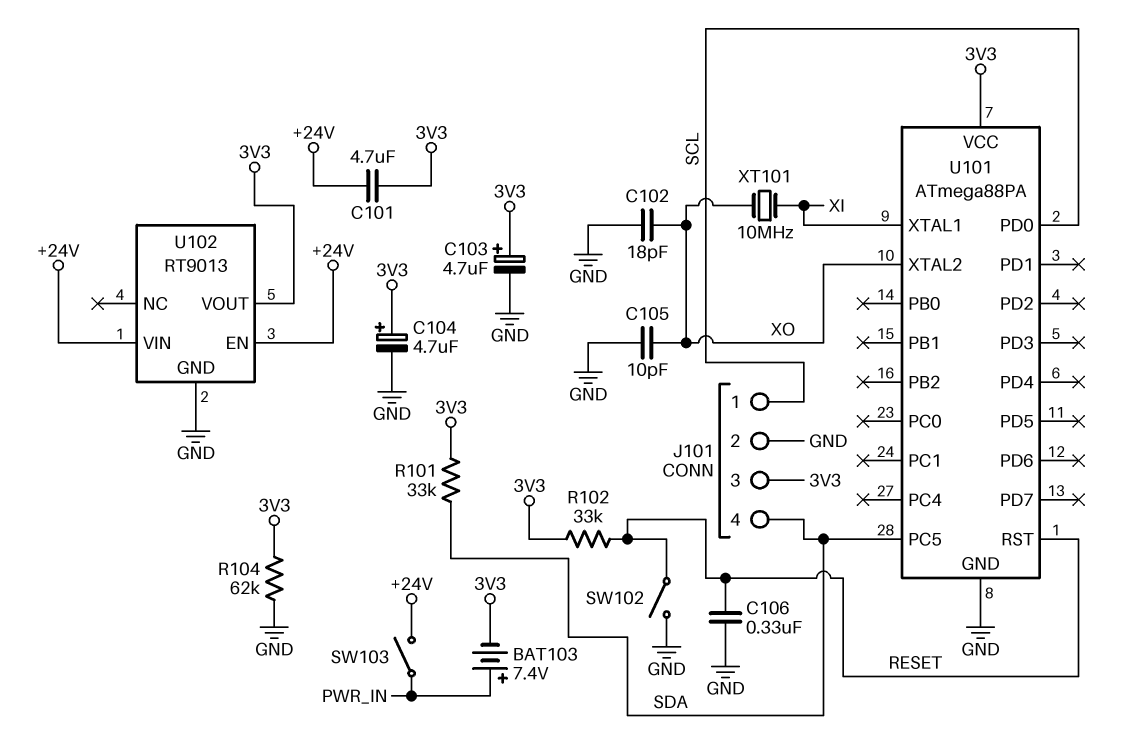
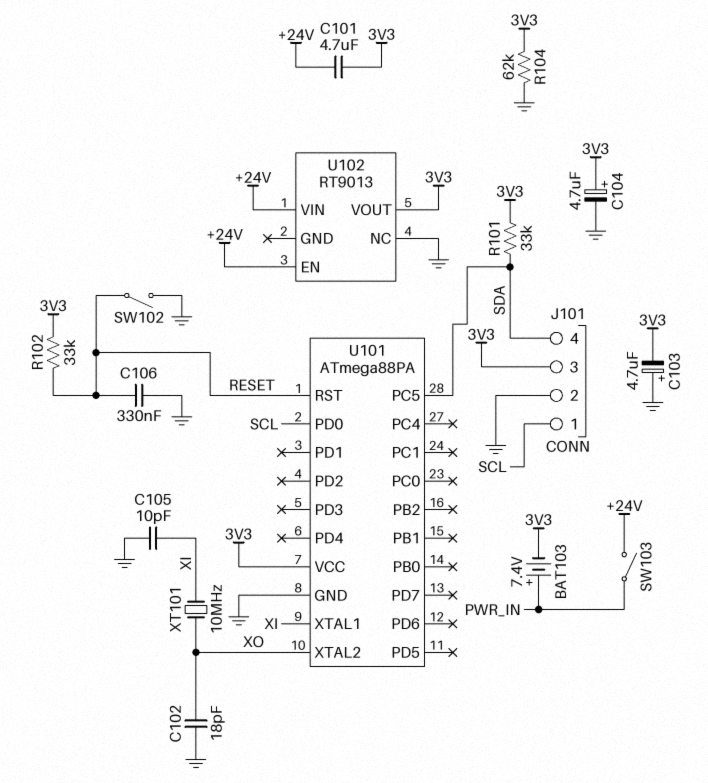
C103: 4.7uF (plus 3V3, minus GND) -> 4.7uF (plus GND, minus 3V3)
C105: 10pF (GND, XO) -> 10pF (GND, XI)
U102 pin GND: GND -> none
U102 pin NC: none -> GND

